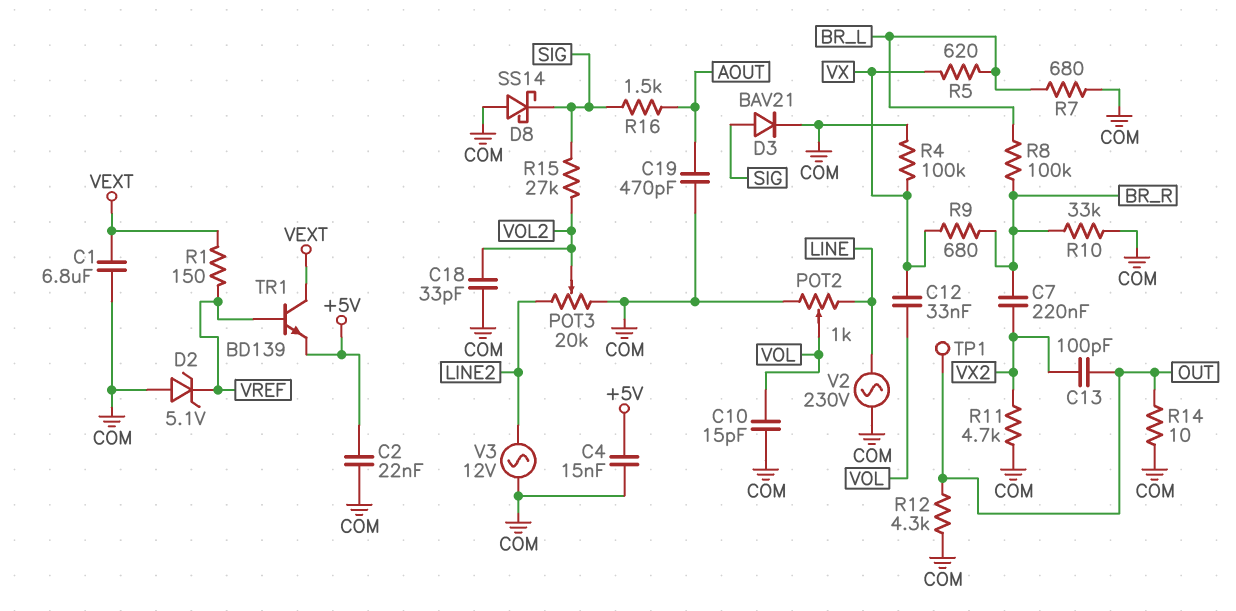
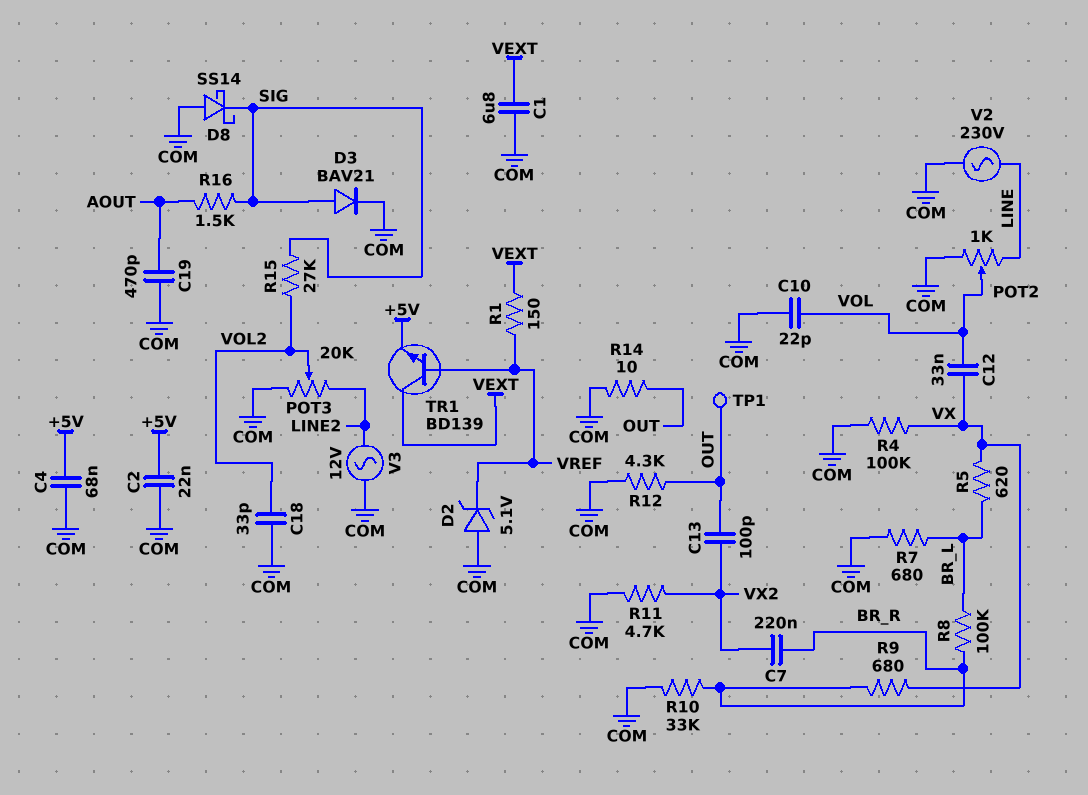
C4: 15nF (+5V, COM) -> 68nF (+5V, COM)
C10: 15pF (COM, VOL) -> 22pF (COM, VOL)

